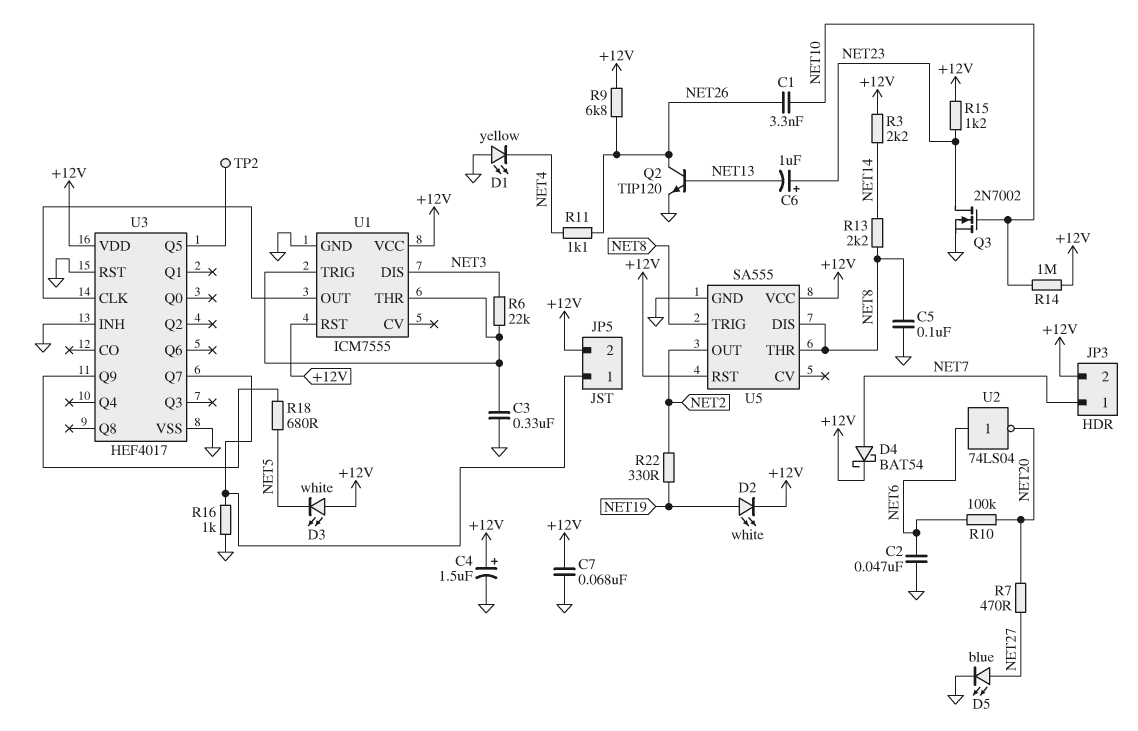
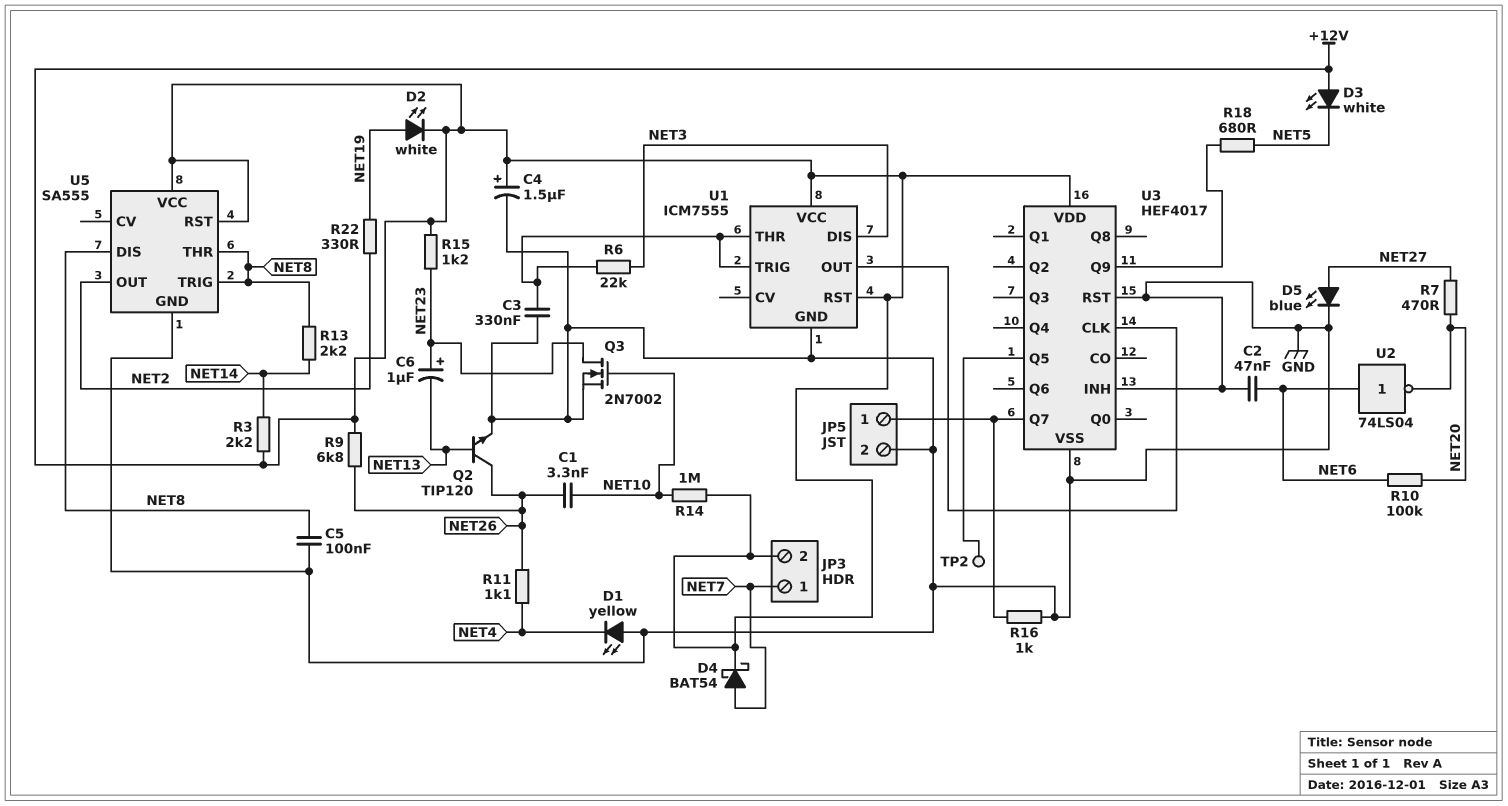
C7: 68nF (+12V, GND) -> none
JP5 pin 2: +12V -> GND

